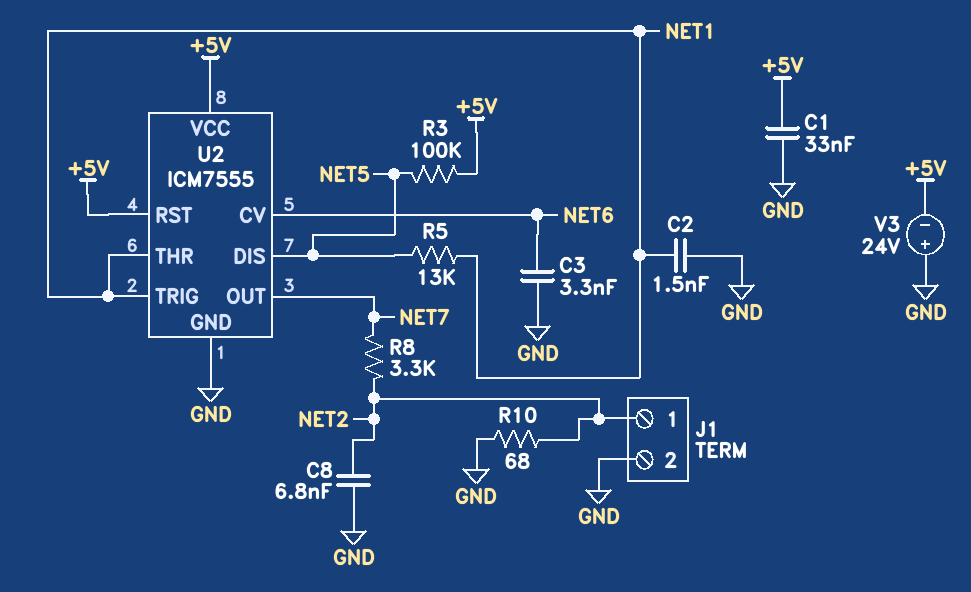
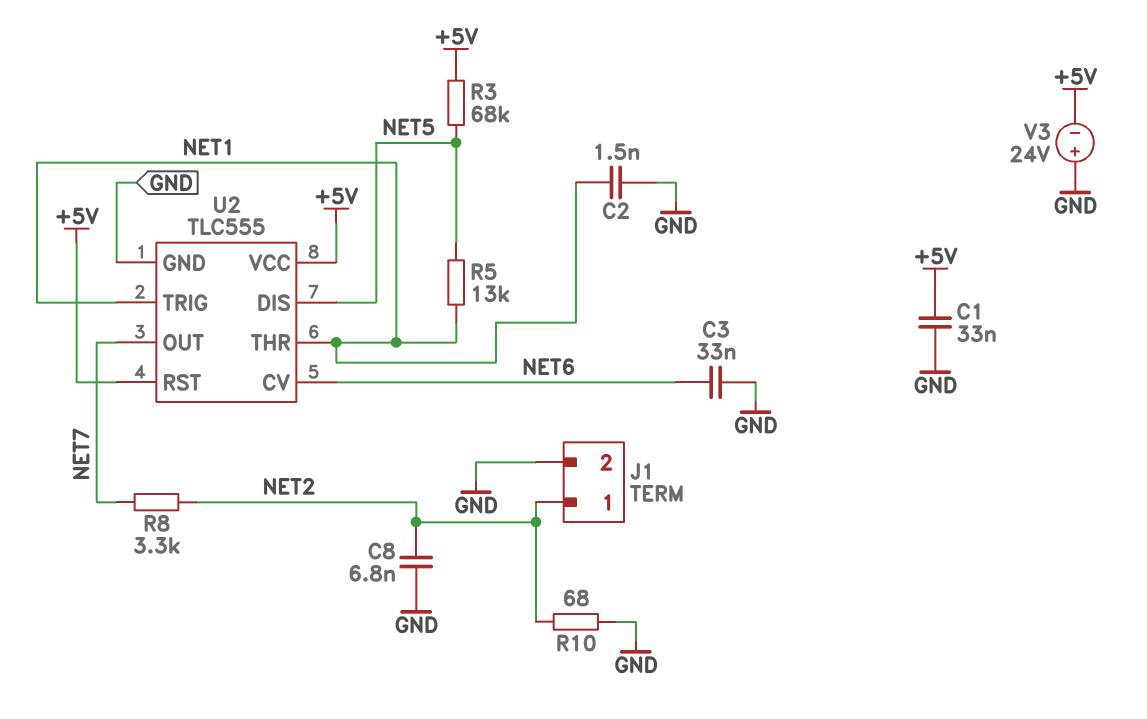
C3: 3.3nF (GND, NET6) -> 33nF (GND, NET6)
R3: 100k (+5V, NET5) -> 68k (+5V, NET5)
U2: ICM7555 -> TLC555

